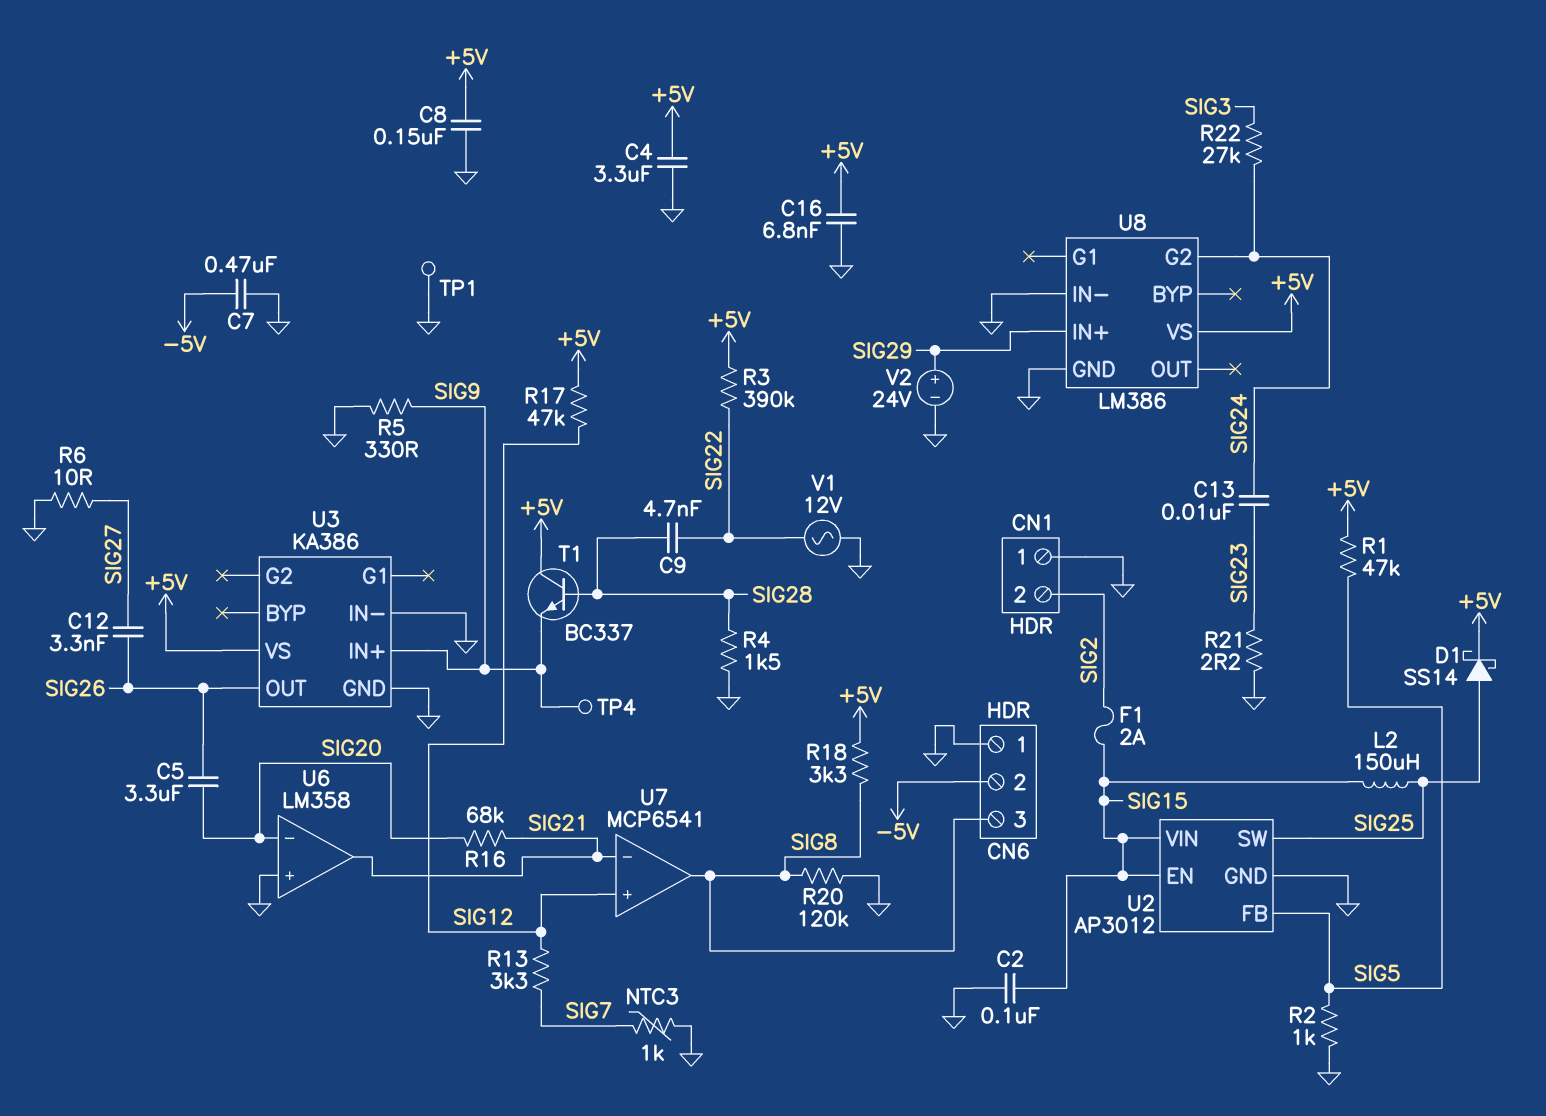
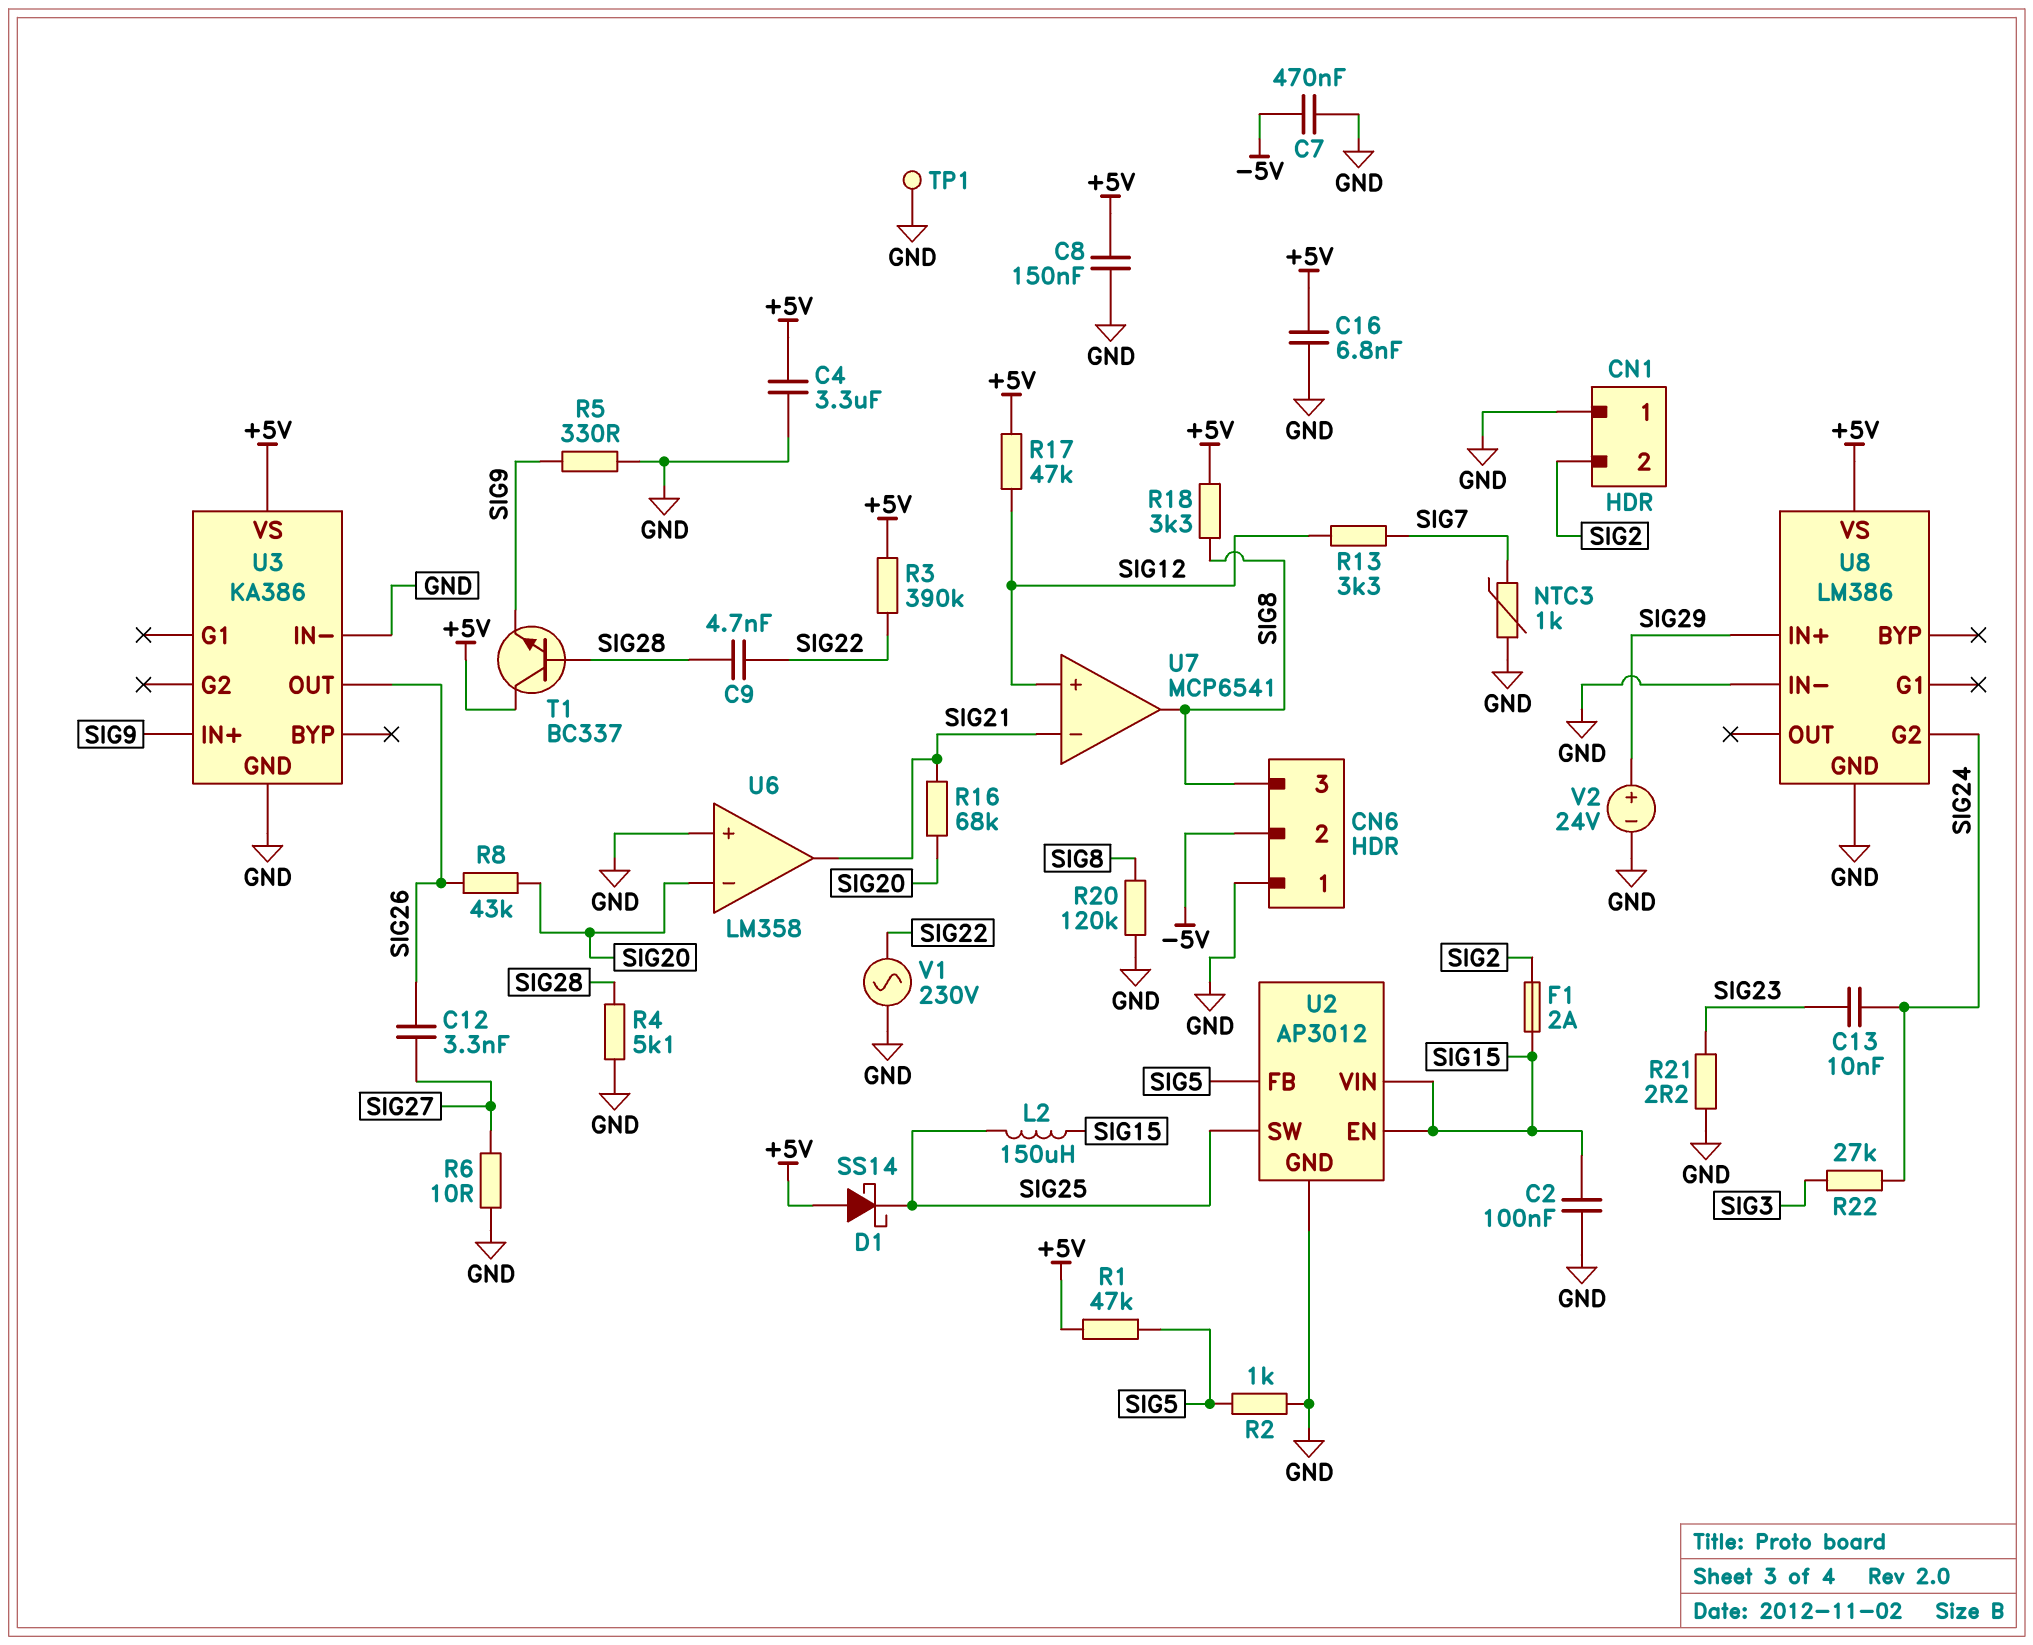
C5: 3.3uF (SIG20, SIG26) -> none
D1: schottky SS14 (A SIG25, K +5V) -> schottky SS14 (A +5V, K SIG25)
R4: 1.5k (GND, SIG28) -> 5.1k (GND, SIG28)
R8: none -> 43k (SIG20, SIG26)
TP4: test point (SIG9) -> none
V1: AC 12V (GND, SIG22) -> AC 230V (GND, SIG22)

